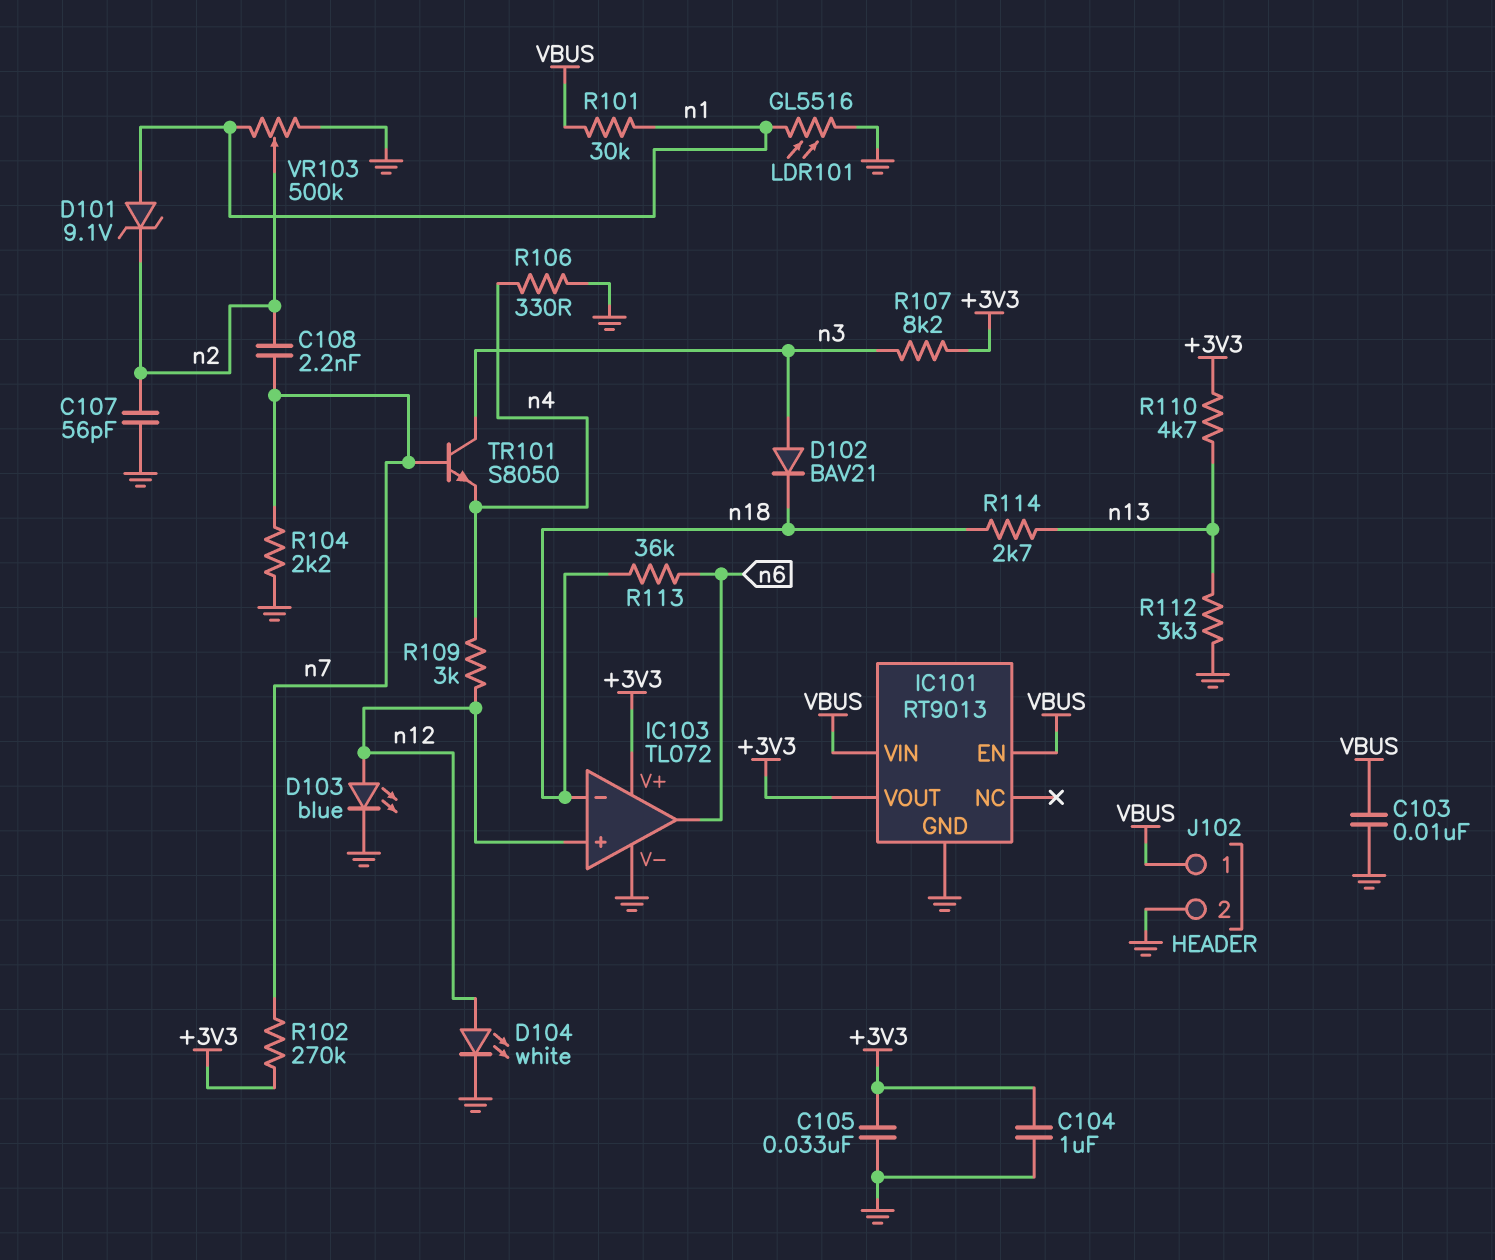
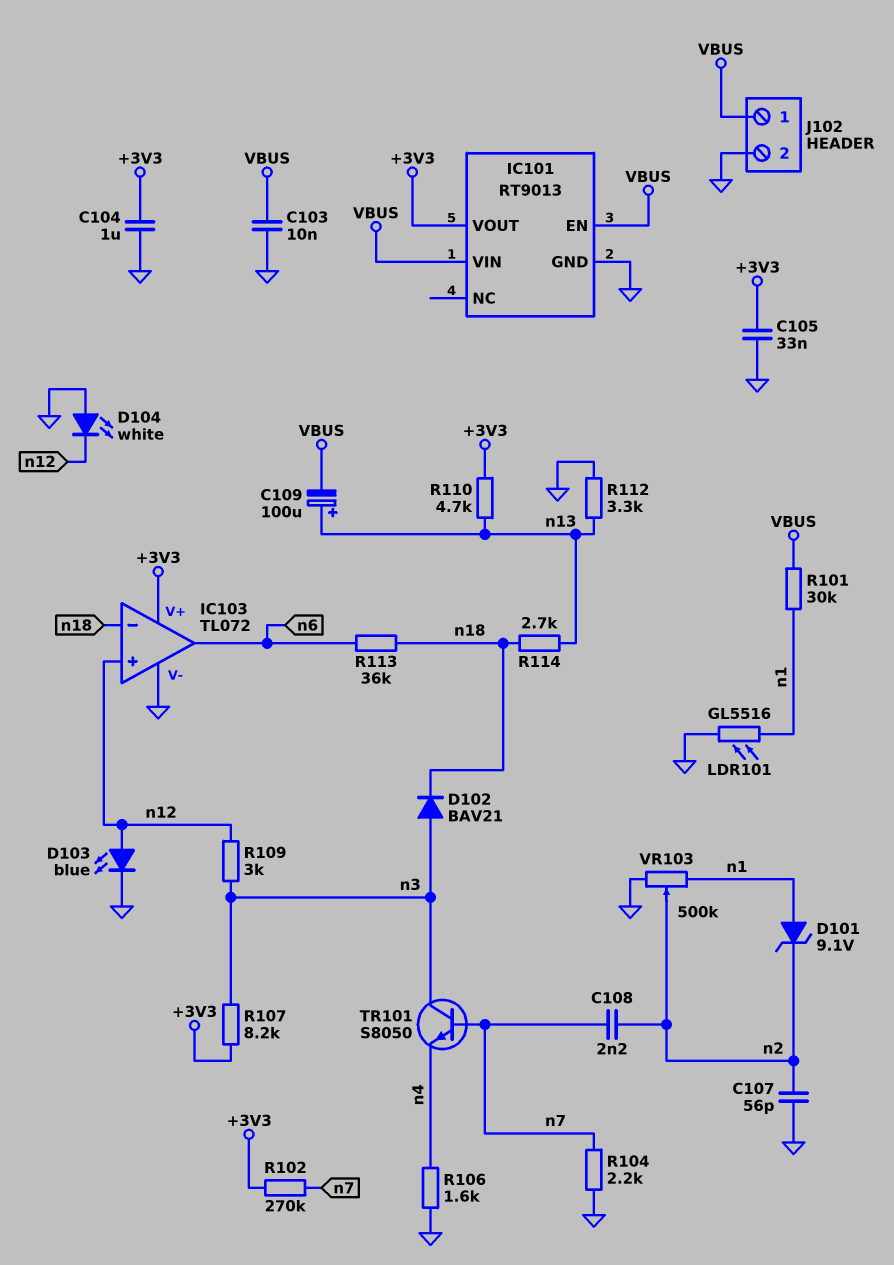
C109: none -> 100uF (plus n13, minus VBUS)
D104: LED white (A n12, K GND) -> LED white (A GND, K n12)
R106: 330 (GND, n4) -> 1.6k (GND, n4)
R109: 3k (n4, n12) -> 3k (n3, n12)

